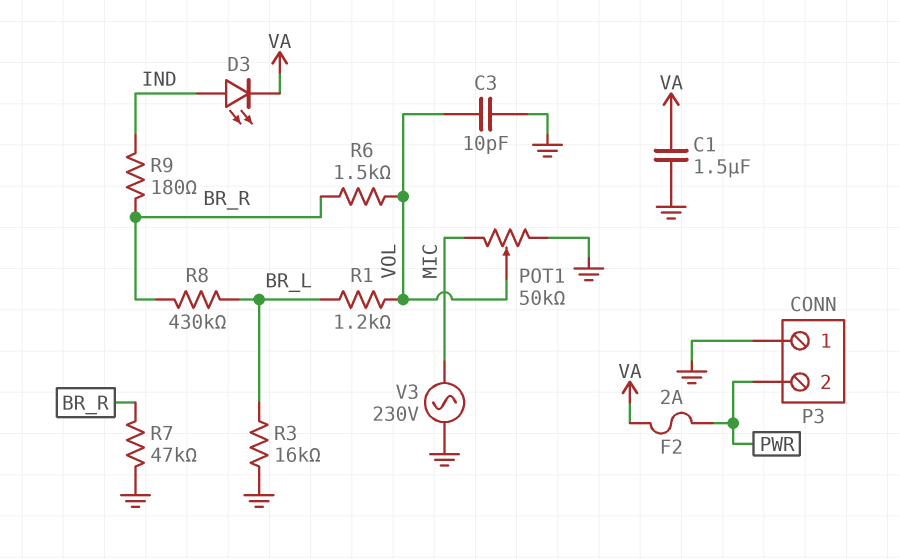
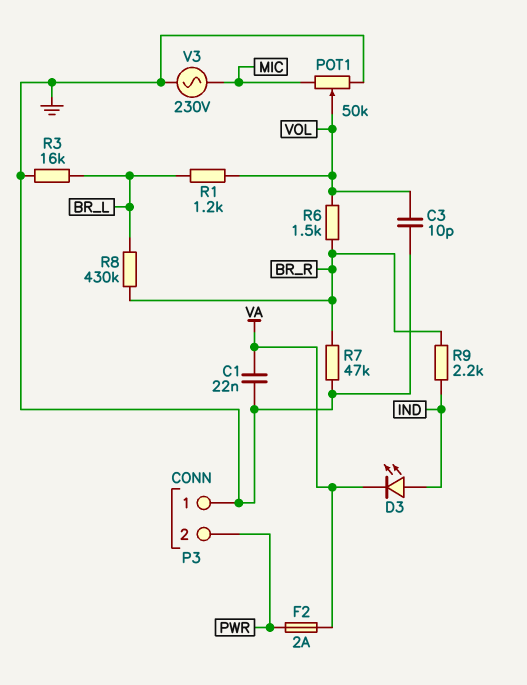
C1: 1.5uF (GND, VA) -> 22nF (GND, VA)
R9: 180 (BR_R, IND) -> 2.2k (BR_R, IND)

